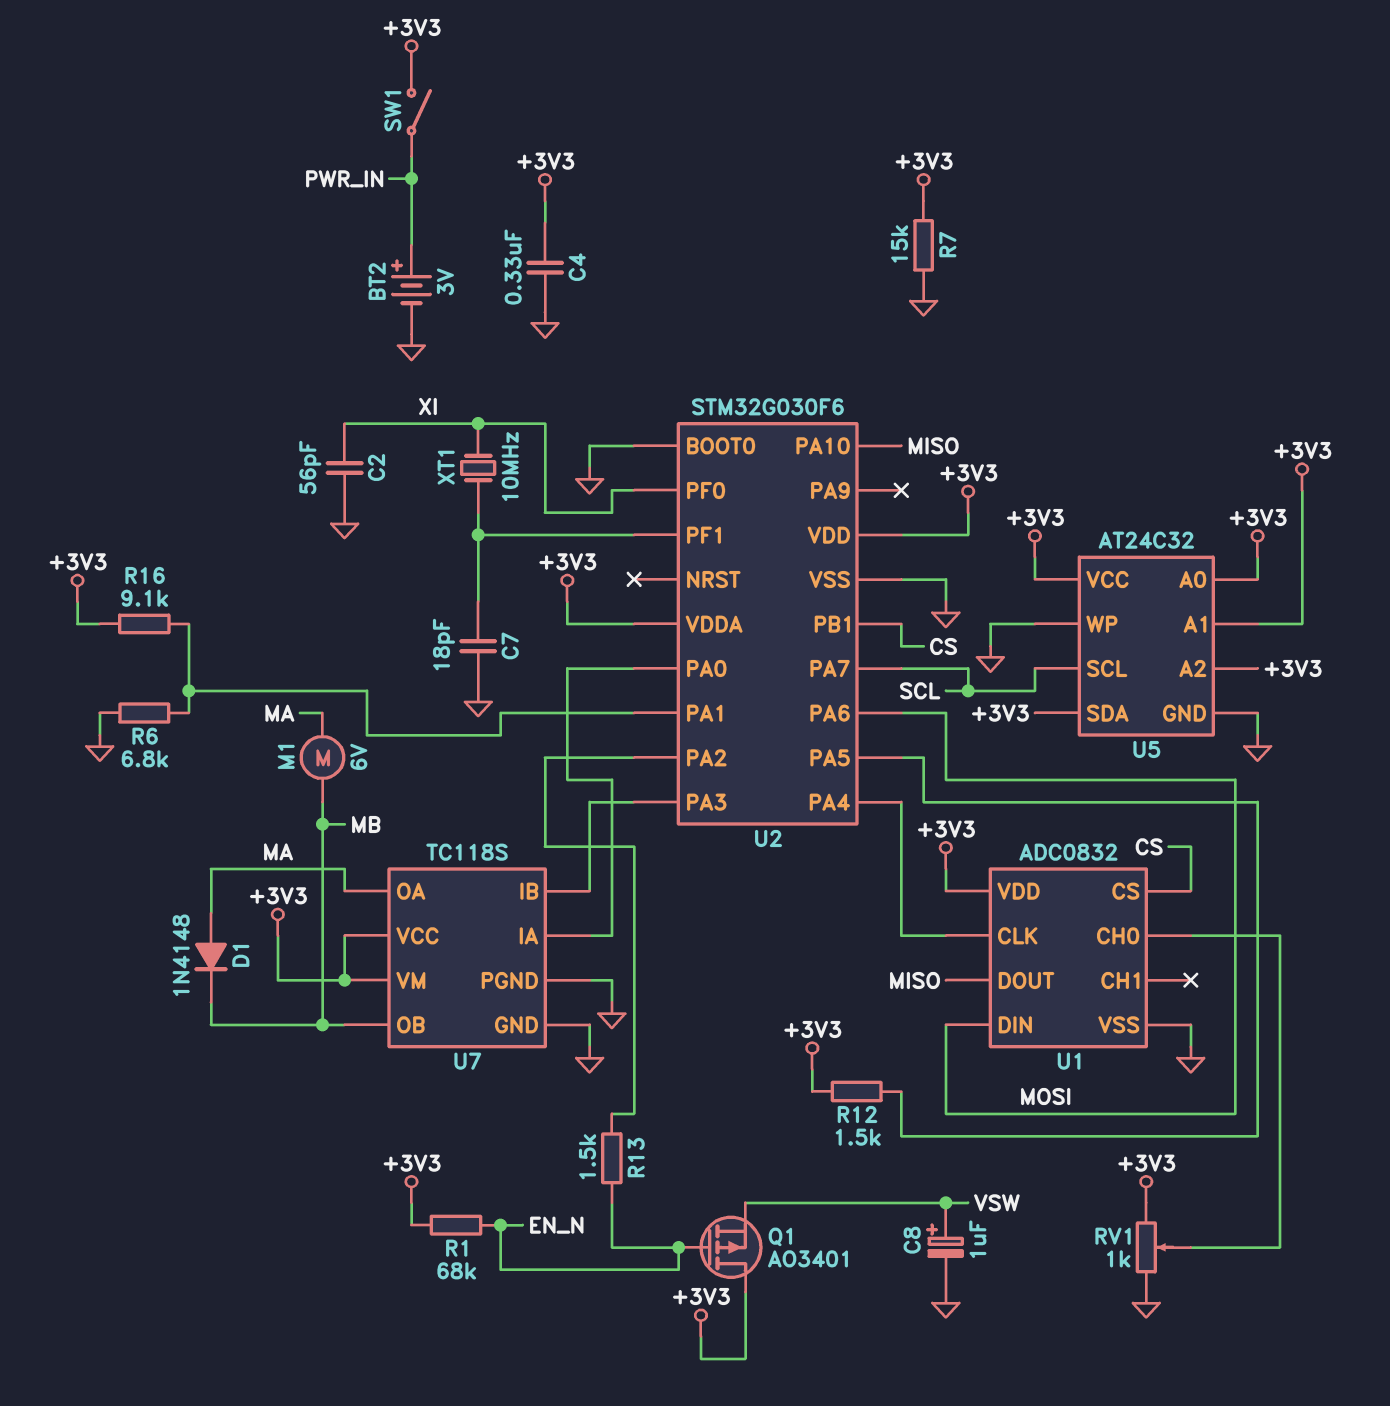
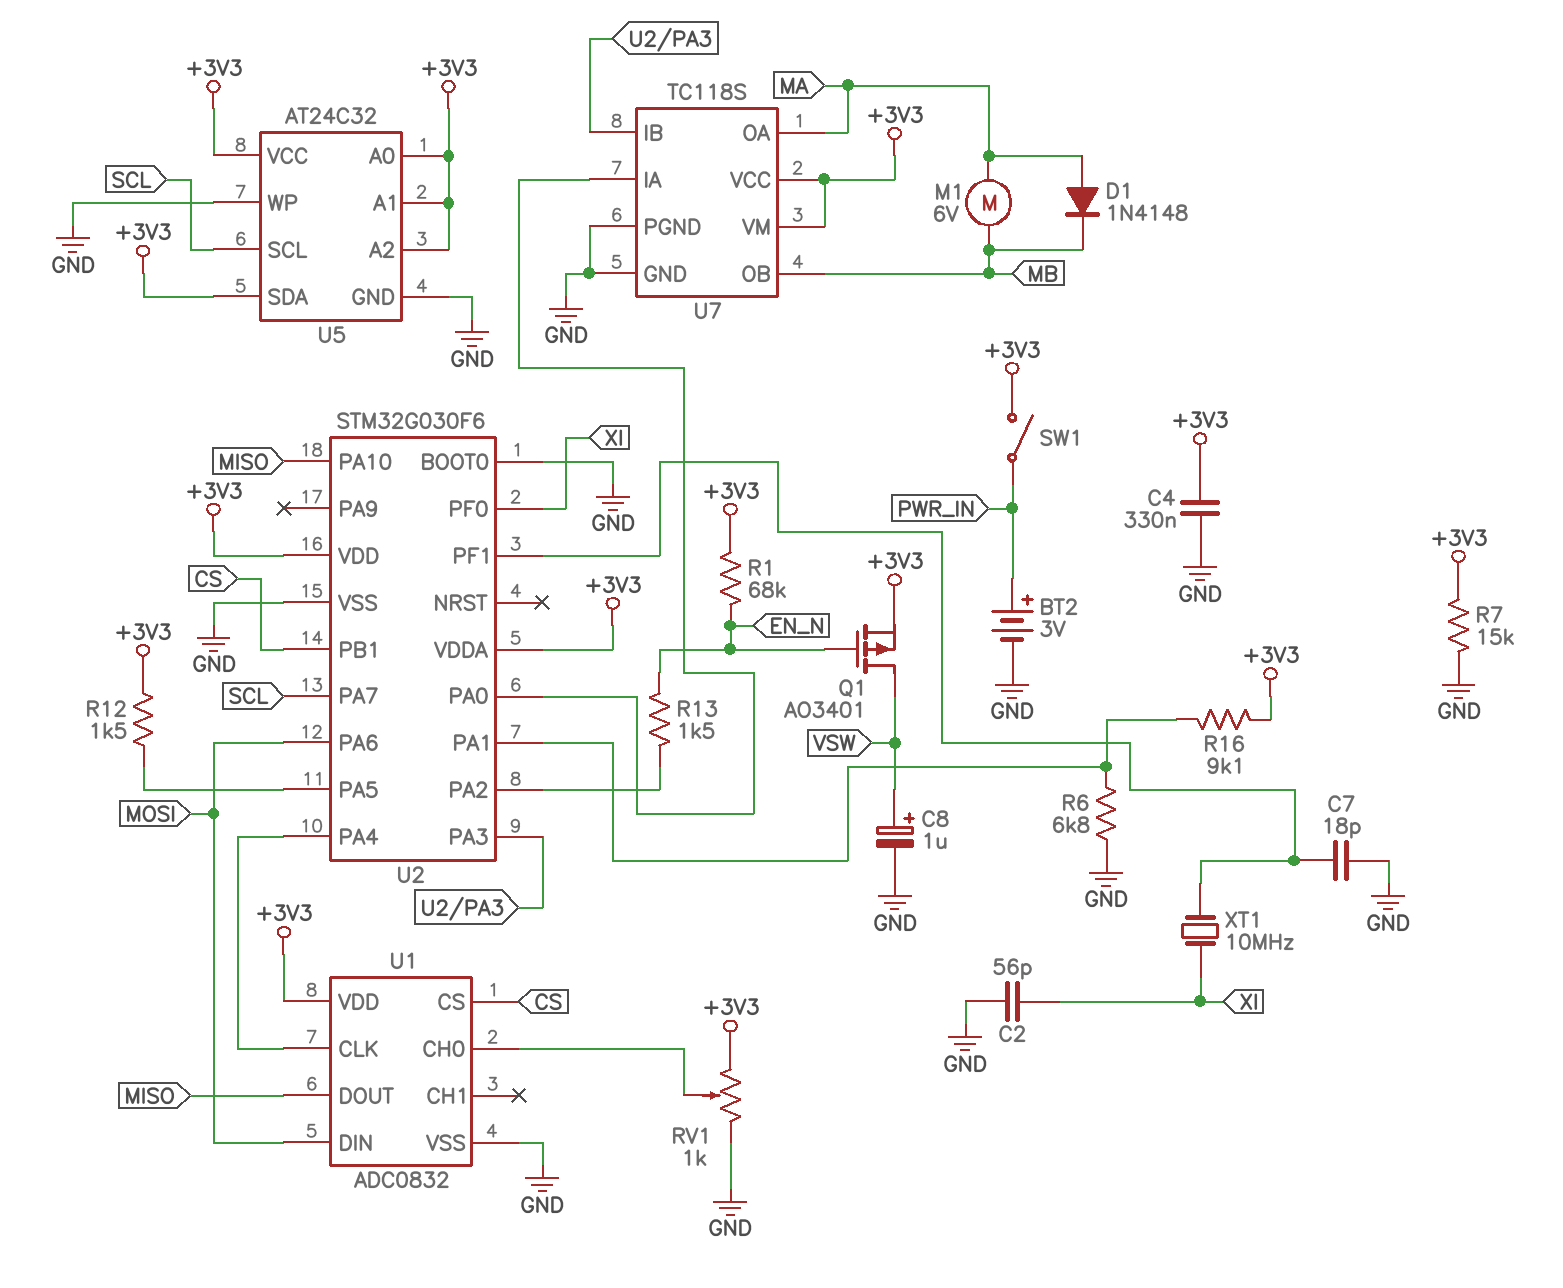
Q1: PMOS AO3401 (G EN_N, D +3V3, S VSW) -> PMOS AO3401 (G EN_N, D VSW, S +3V3)

